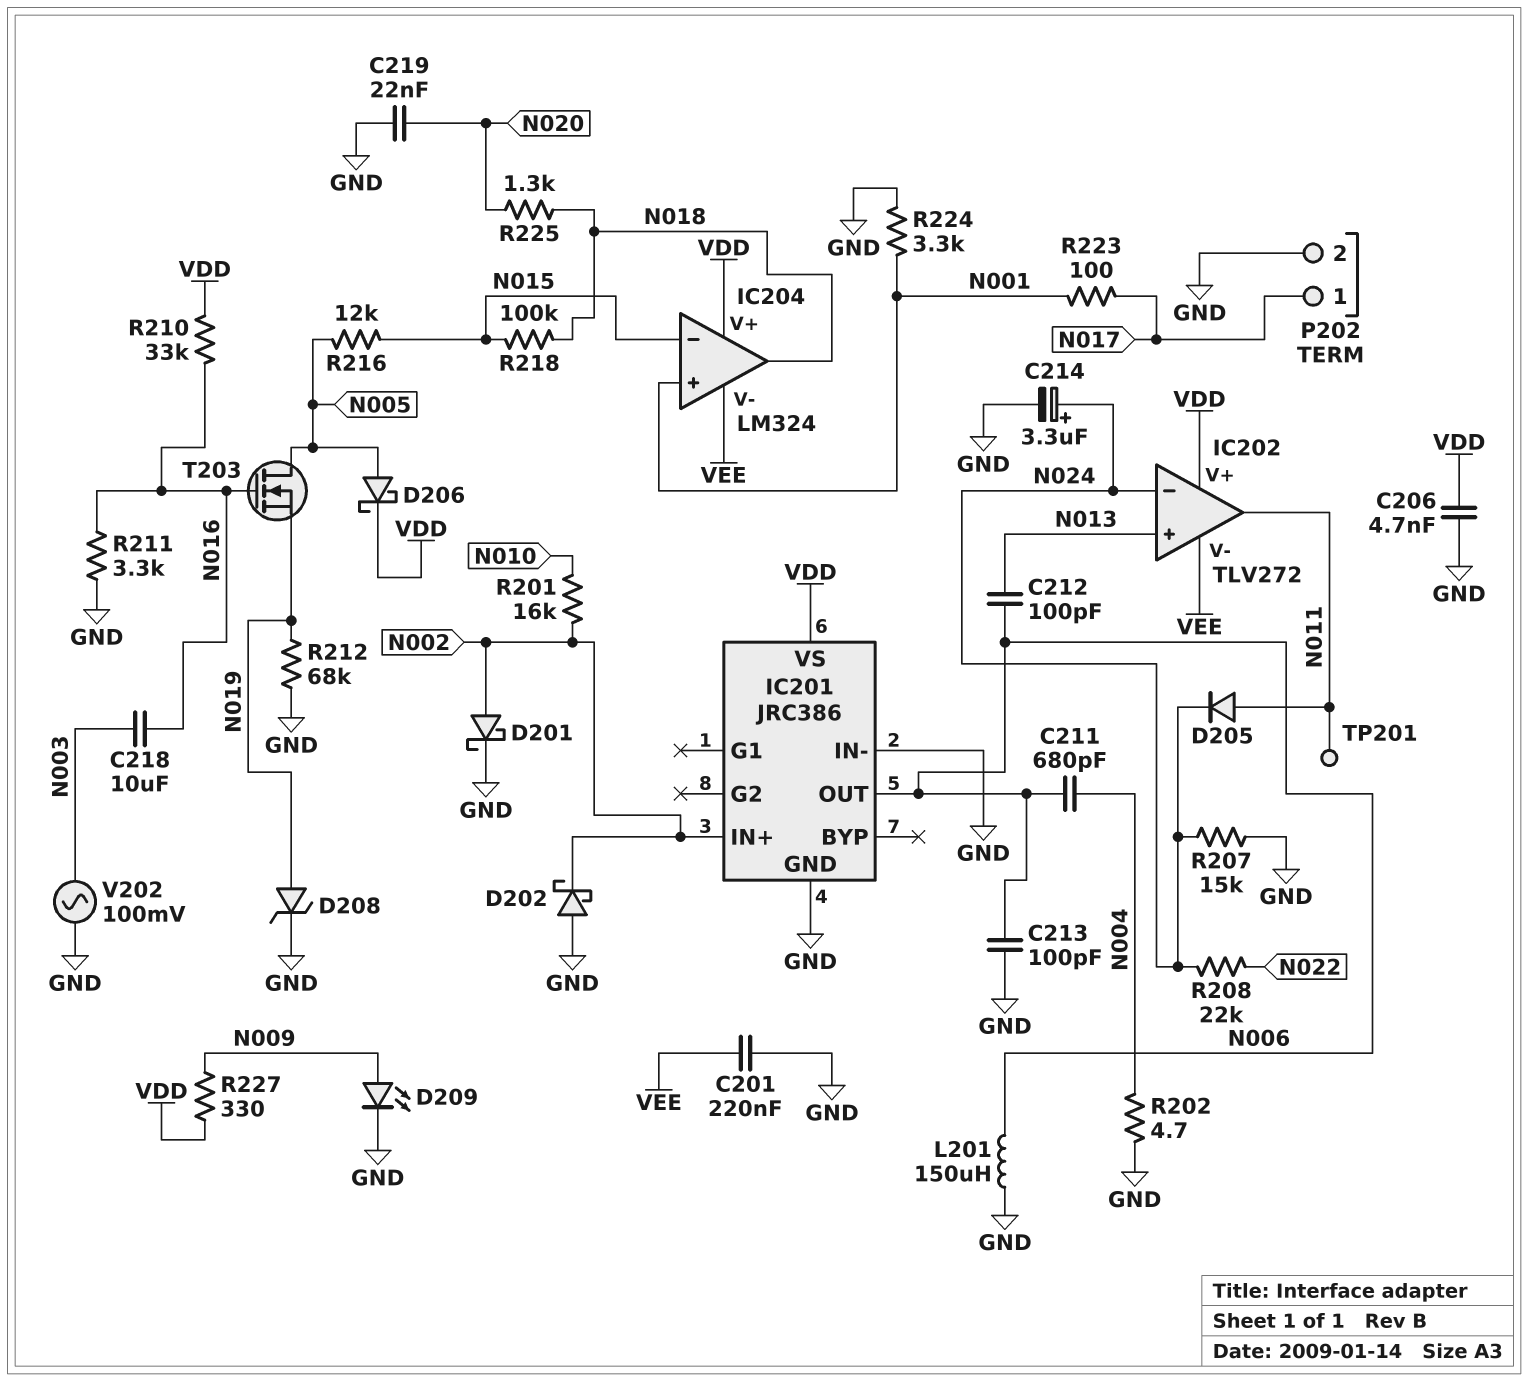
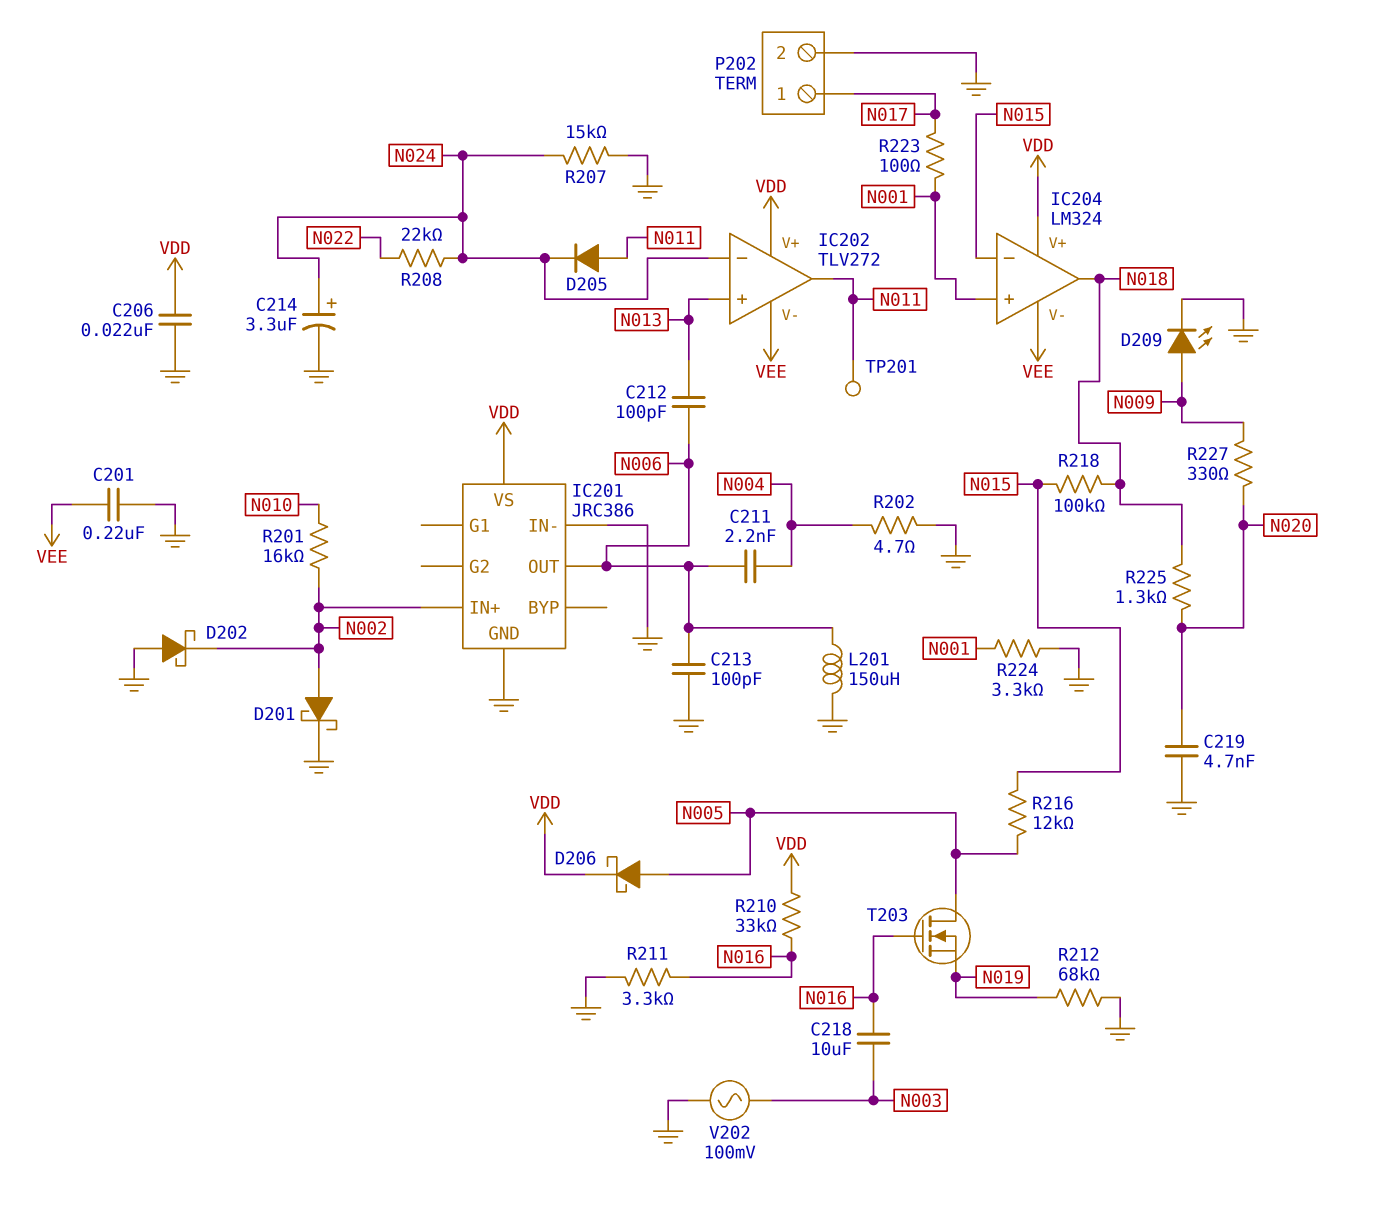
C206: 4.7nF (GND, VDD) -> 22nF (GND, VDD)
C211: 680pF (N004, N006) -> 2.2nF (N004, N006)
C219: 22nF (GND, N020) -> 4.7nF (GND, N020)
D208: zener (A N019, K GND) -> none
R227: 330 (N009, VDD) -> 330 (N009, N020)

